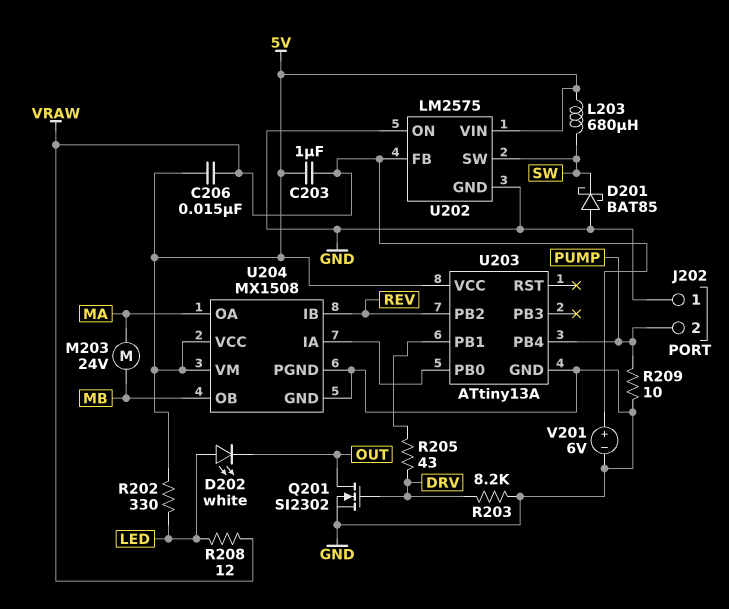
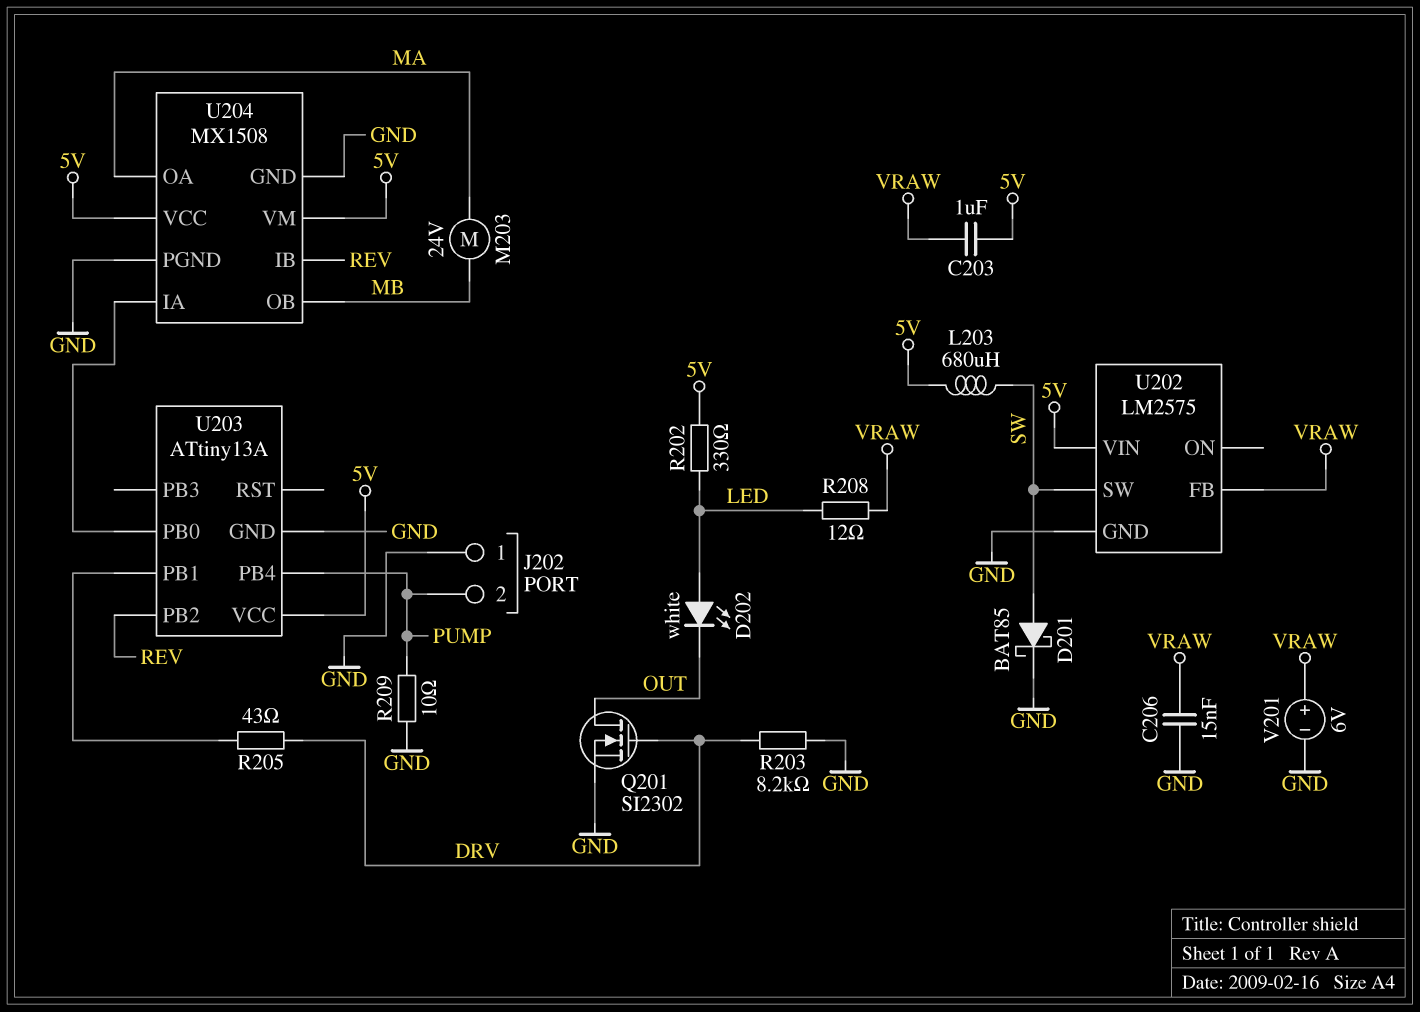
C206: 15nF (5V, VRAW) -> 15nF (GND, VRAW)
D201: schottky BAT85 (A GND, K SW) -> schottky BAT85 (A SW, K GND)
U202 pin ON: GND -> none

